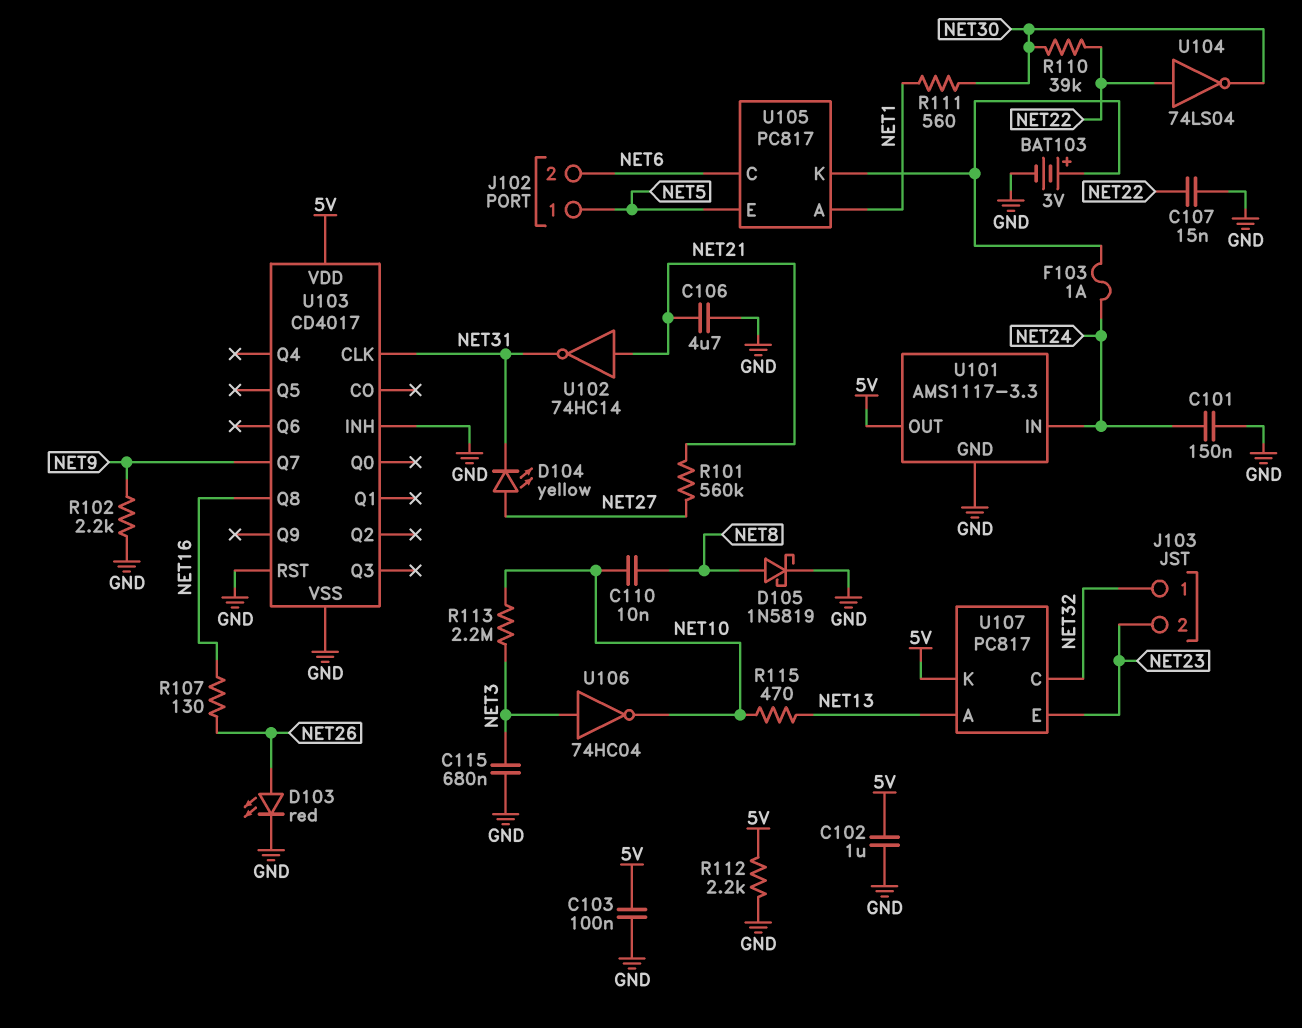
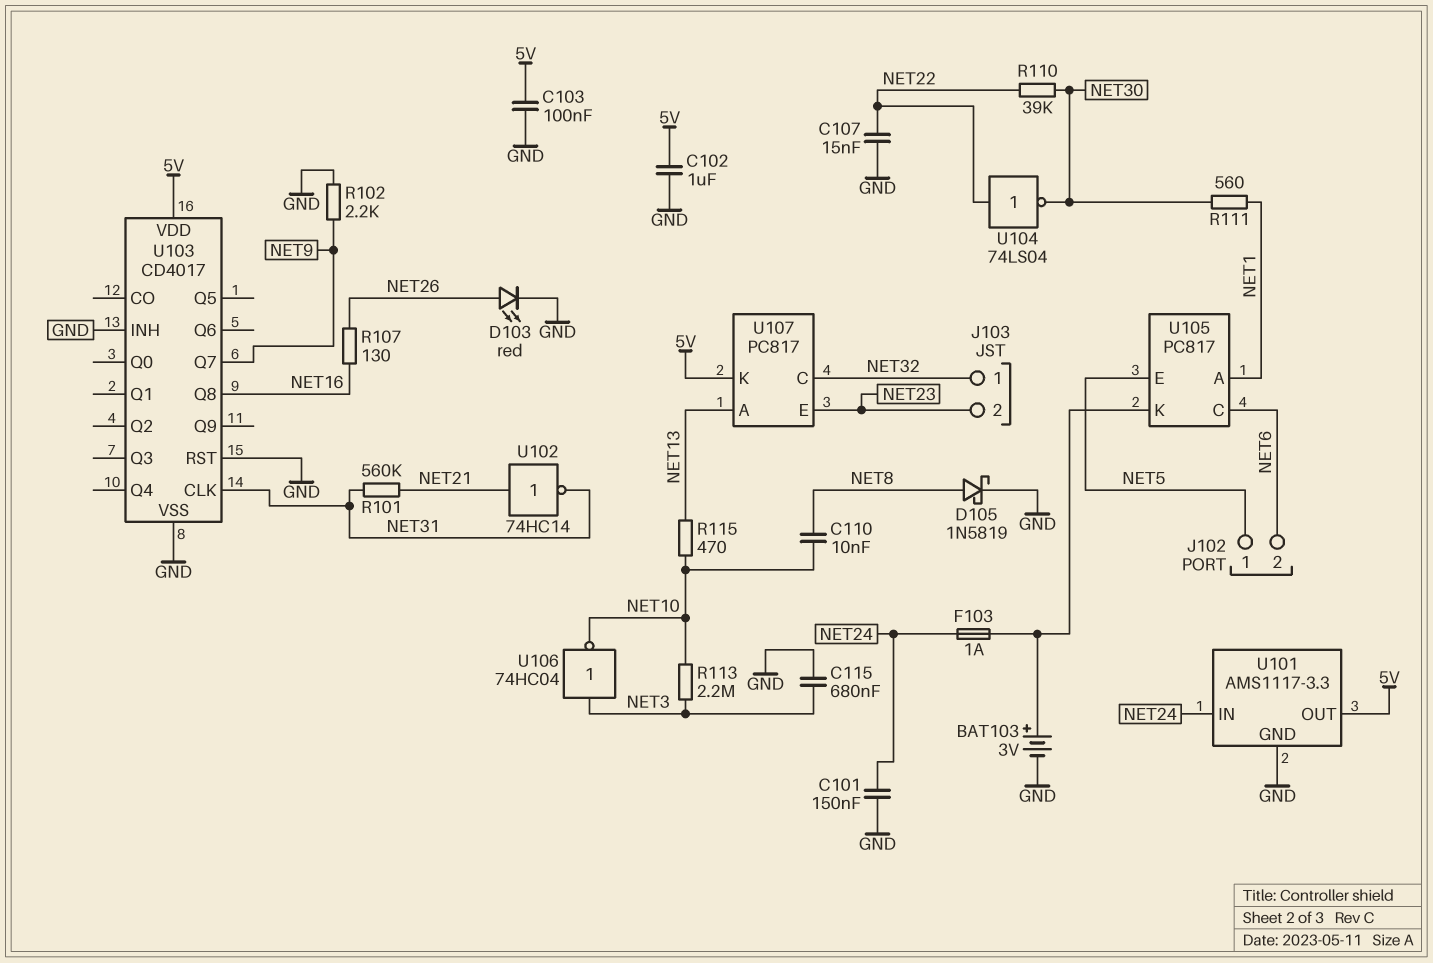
C106: 4.7uF (GND, NET21) -> none
D104: LED yellow (A NET27, K NET31) -> none
R101: 560k (NET21, NET27) -> 560k (NET21, NET31)
R112: 2.2k (5V, GND) -> none

